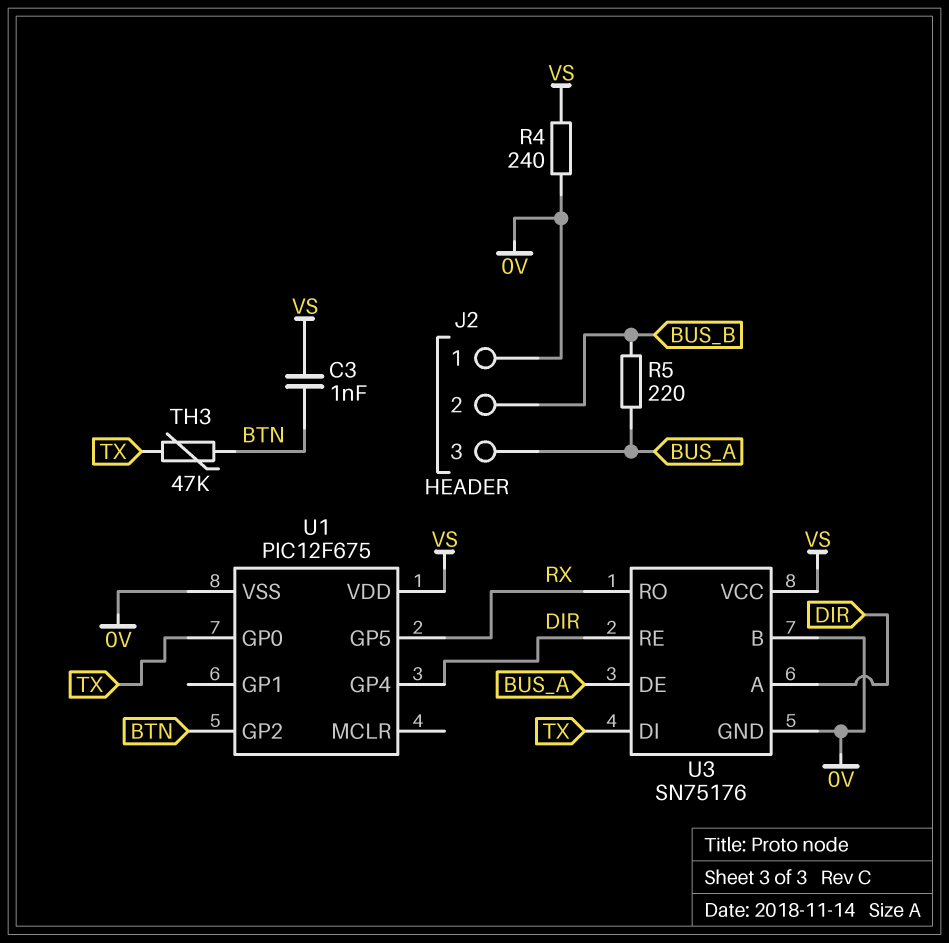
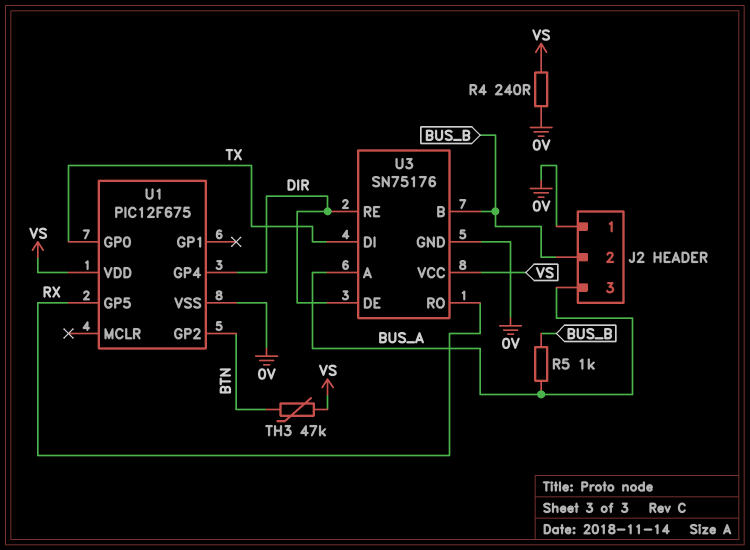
C3: 1nF (BTN, VS) -> none
R5: 220 (BUS_A, BUS_B) -> 1k (BUS_A, BUS_B)
TH3: 47k (BTN, TX) -> 47k (BTN, VS)
U3 pin A: DIR -> BUS_A
U3 pin B: 0V -> BUS_B
U3 pin DE: BUS_A -> DIR

